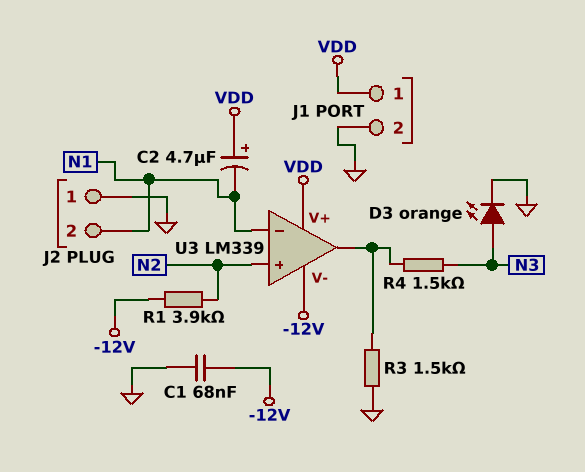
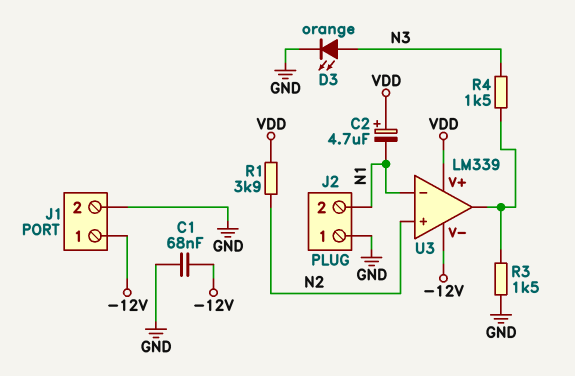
J1 pin 1: VDD -> -12V
R1: 3.9k (-12V, N2) -> 3.9k (N2, VDD)

